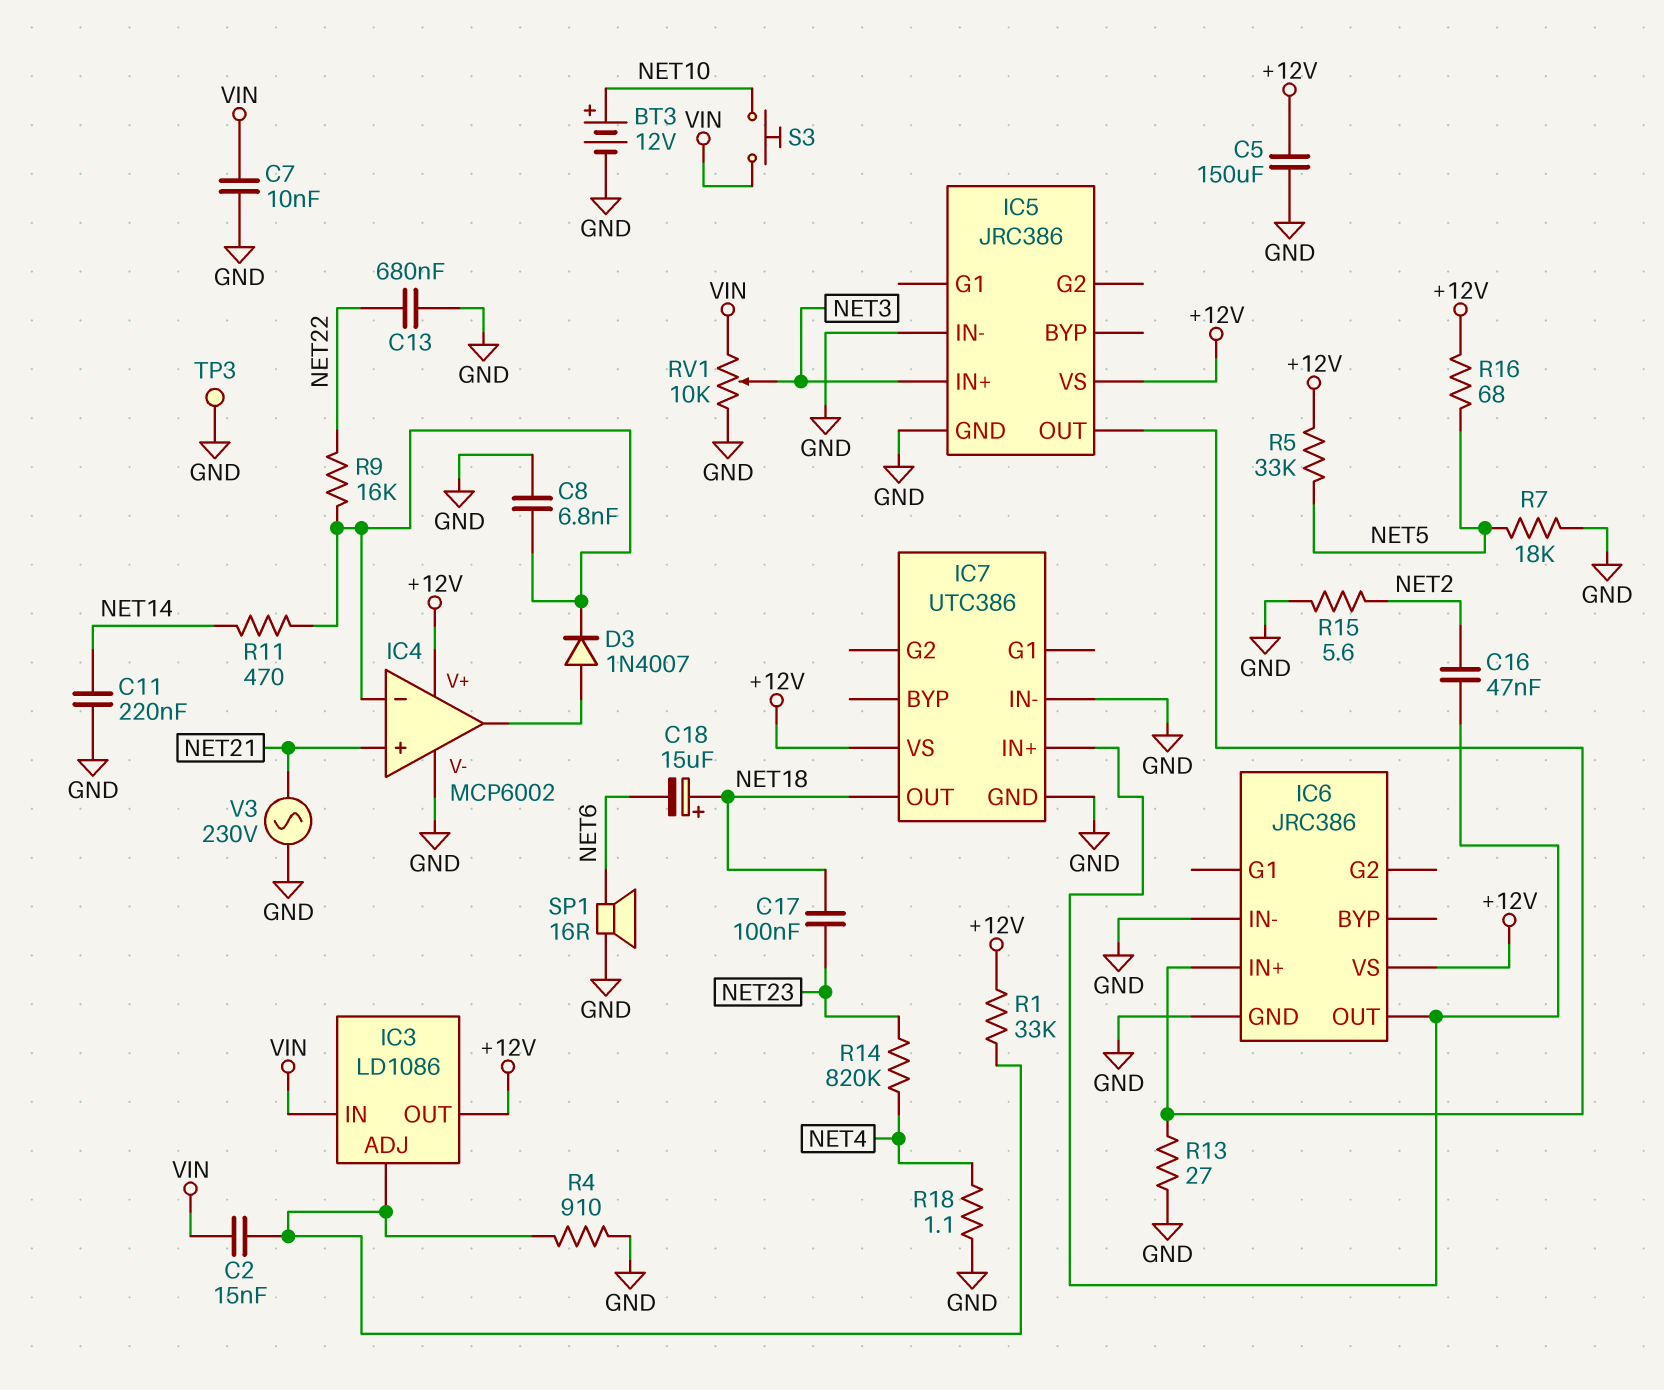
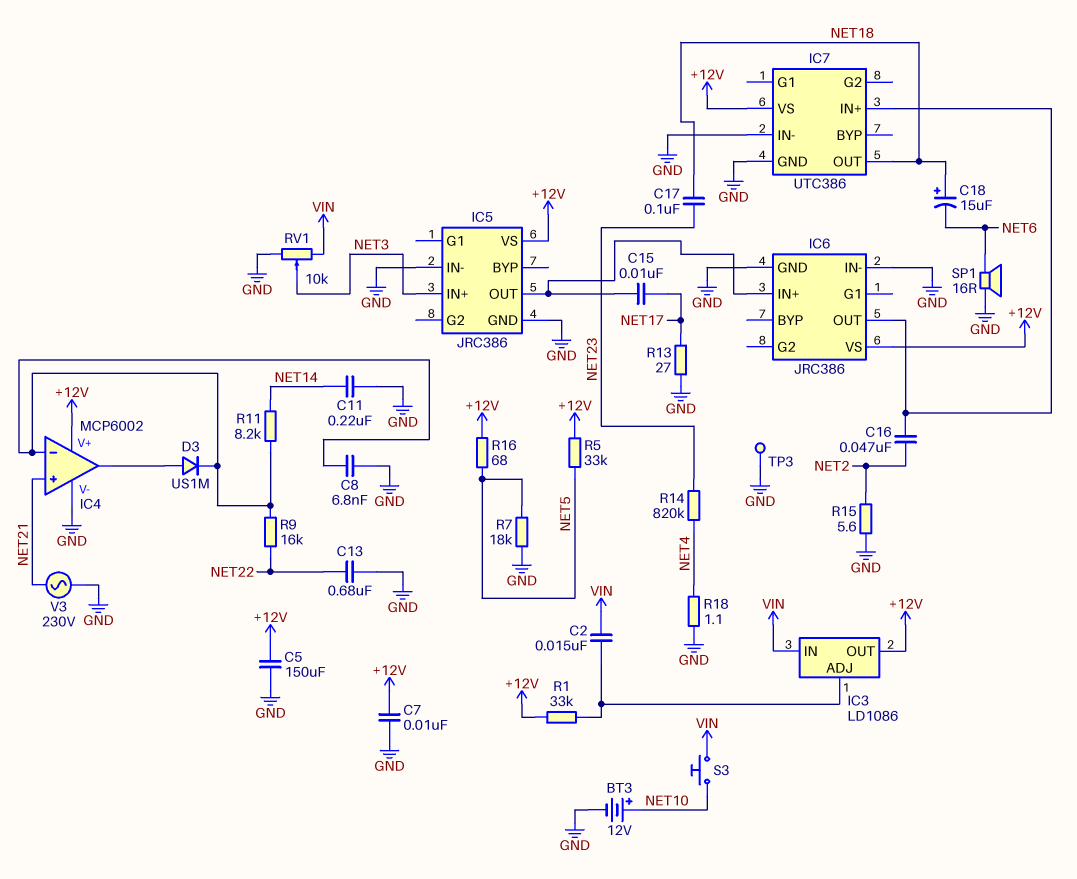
C7: 10nF (GND, VIN) -> 10nF (+12V, GND)
C15: none -> 10nF (IC5/OUT, NET17)
D3: diode 1N4007 (A IC4/out, K IC4/in-) -> diode US1M (A IC4/out, K IC4/in-)
R4: 910 (GND, IC3/ADJ) -> none
R11: 470 (IC4/in-, NET14) -> 8.2k (IC4/in-, NET14)
R13: 27 (GND, IC5/OUT) -> 27 (GND, NET17)

